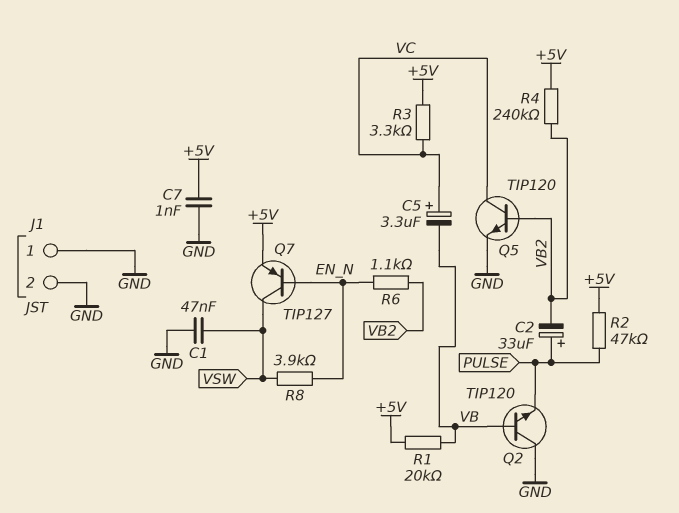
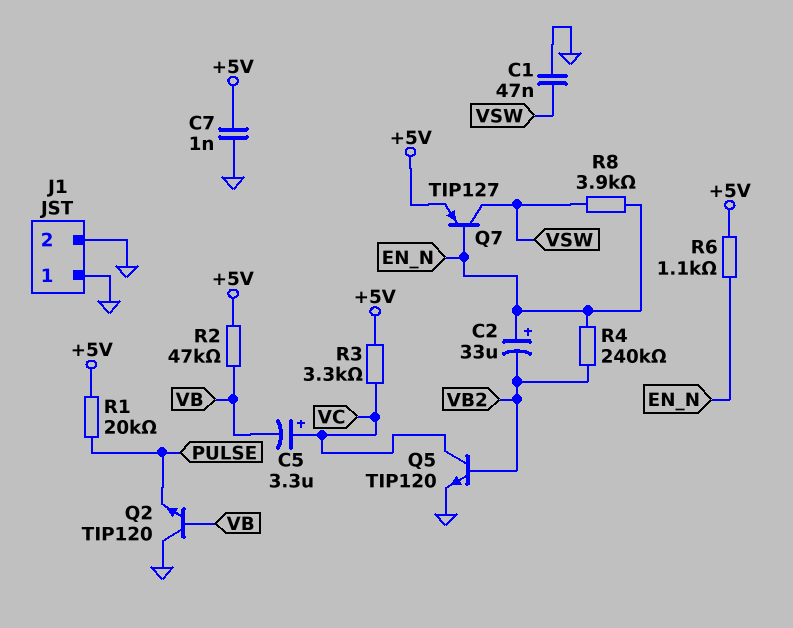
C2: 33uF (plus PULSE, minus VB2) -> 33uF (plus EN_N, minus VB2)
R1: 20k (+5V, VB) -> 20k (+5V, PULSE)
R2: 47k (+5V, PULSE) -> 47k (+5V, VB)
R4: 240k (+5V, VB2) -> 240k (EN_N, VB2)
R6: 1.1k (EN_N, VB2) -> 1.1k (+5V, EN_N)

